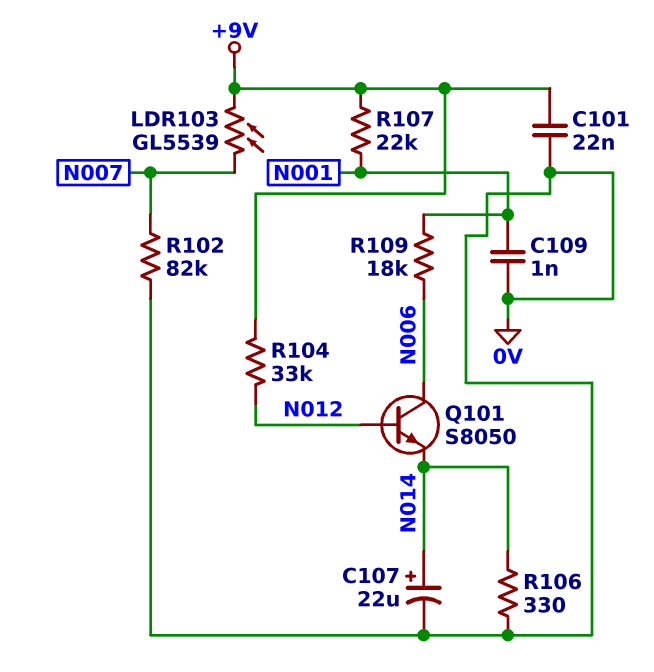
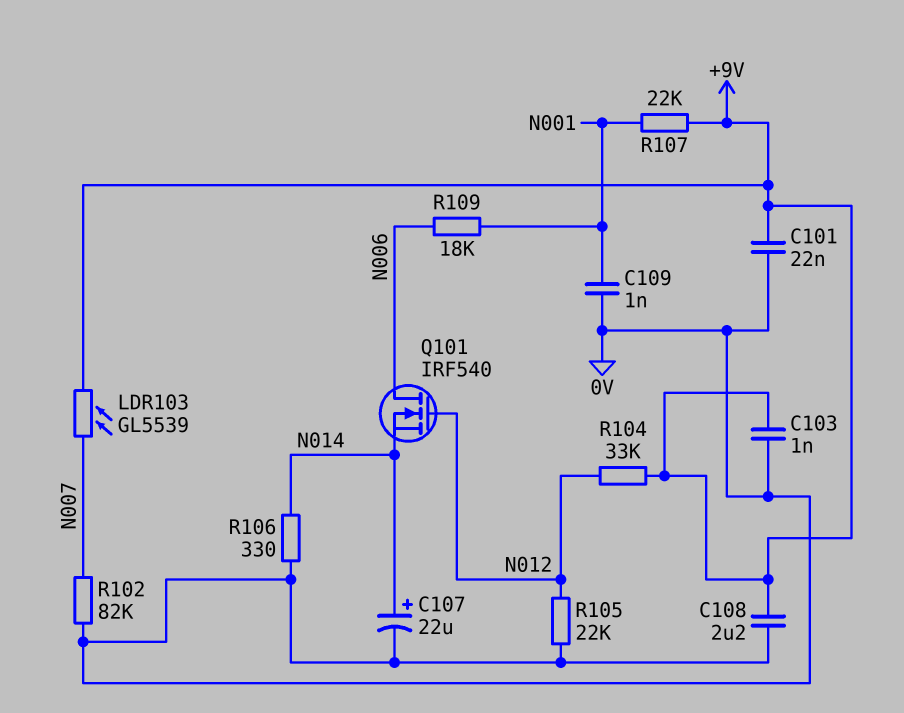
C103: none -> 1nF (+9V, 0V)
C108: none -> 2.2uF (+9V, 0V)
Q101: NPN S8050 (B N012, C N006, E N014) -> NMOS IRF540 (G N012, D N006, S N014)
R105: none -> 22k (0V, N012)

